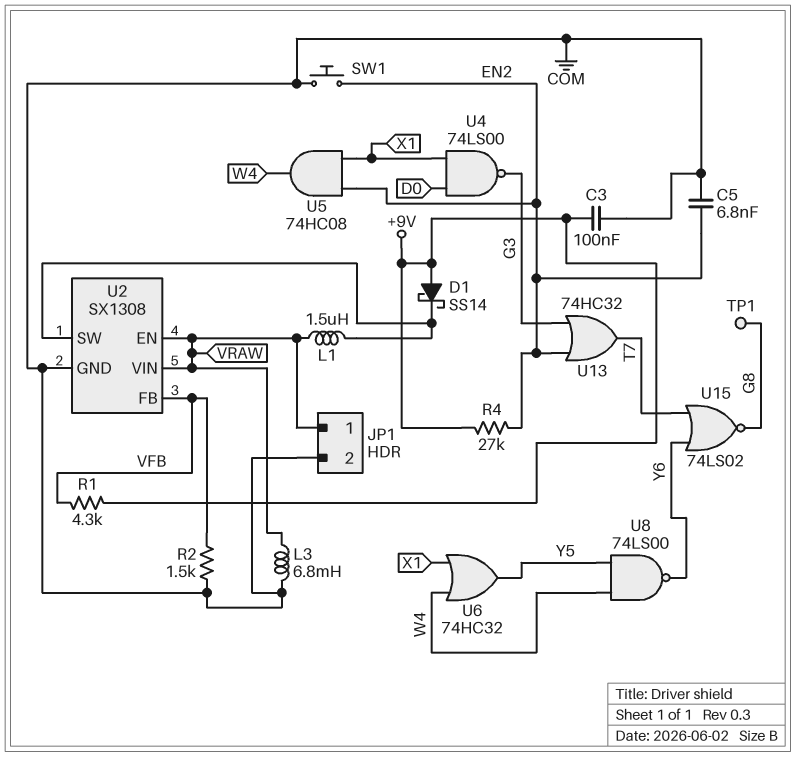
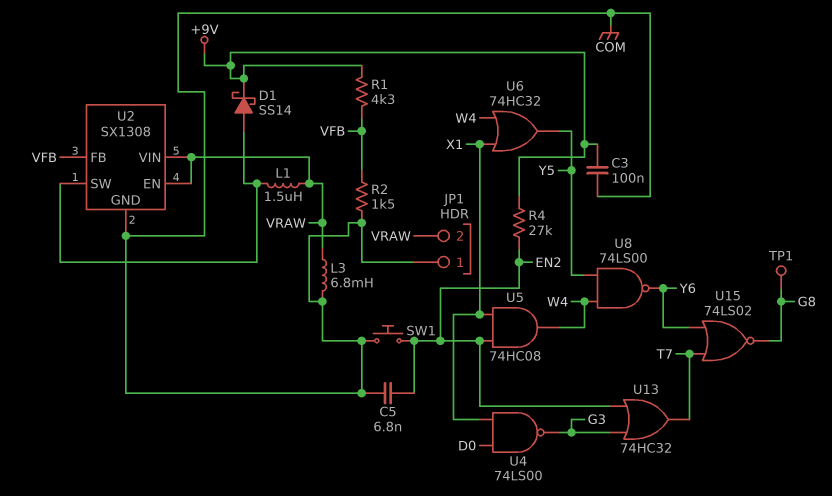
D1: schottky SS14 (A +9V, K U2/SW) -> schottky SS14 (A U2/SW, K +9V)
JP1 pin 1: VRAW -> COM
JP1 pin 2: COM -> VRAW

